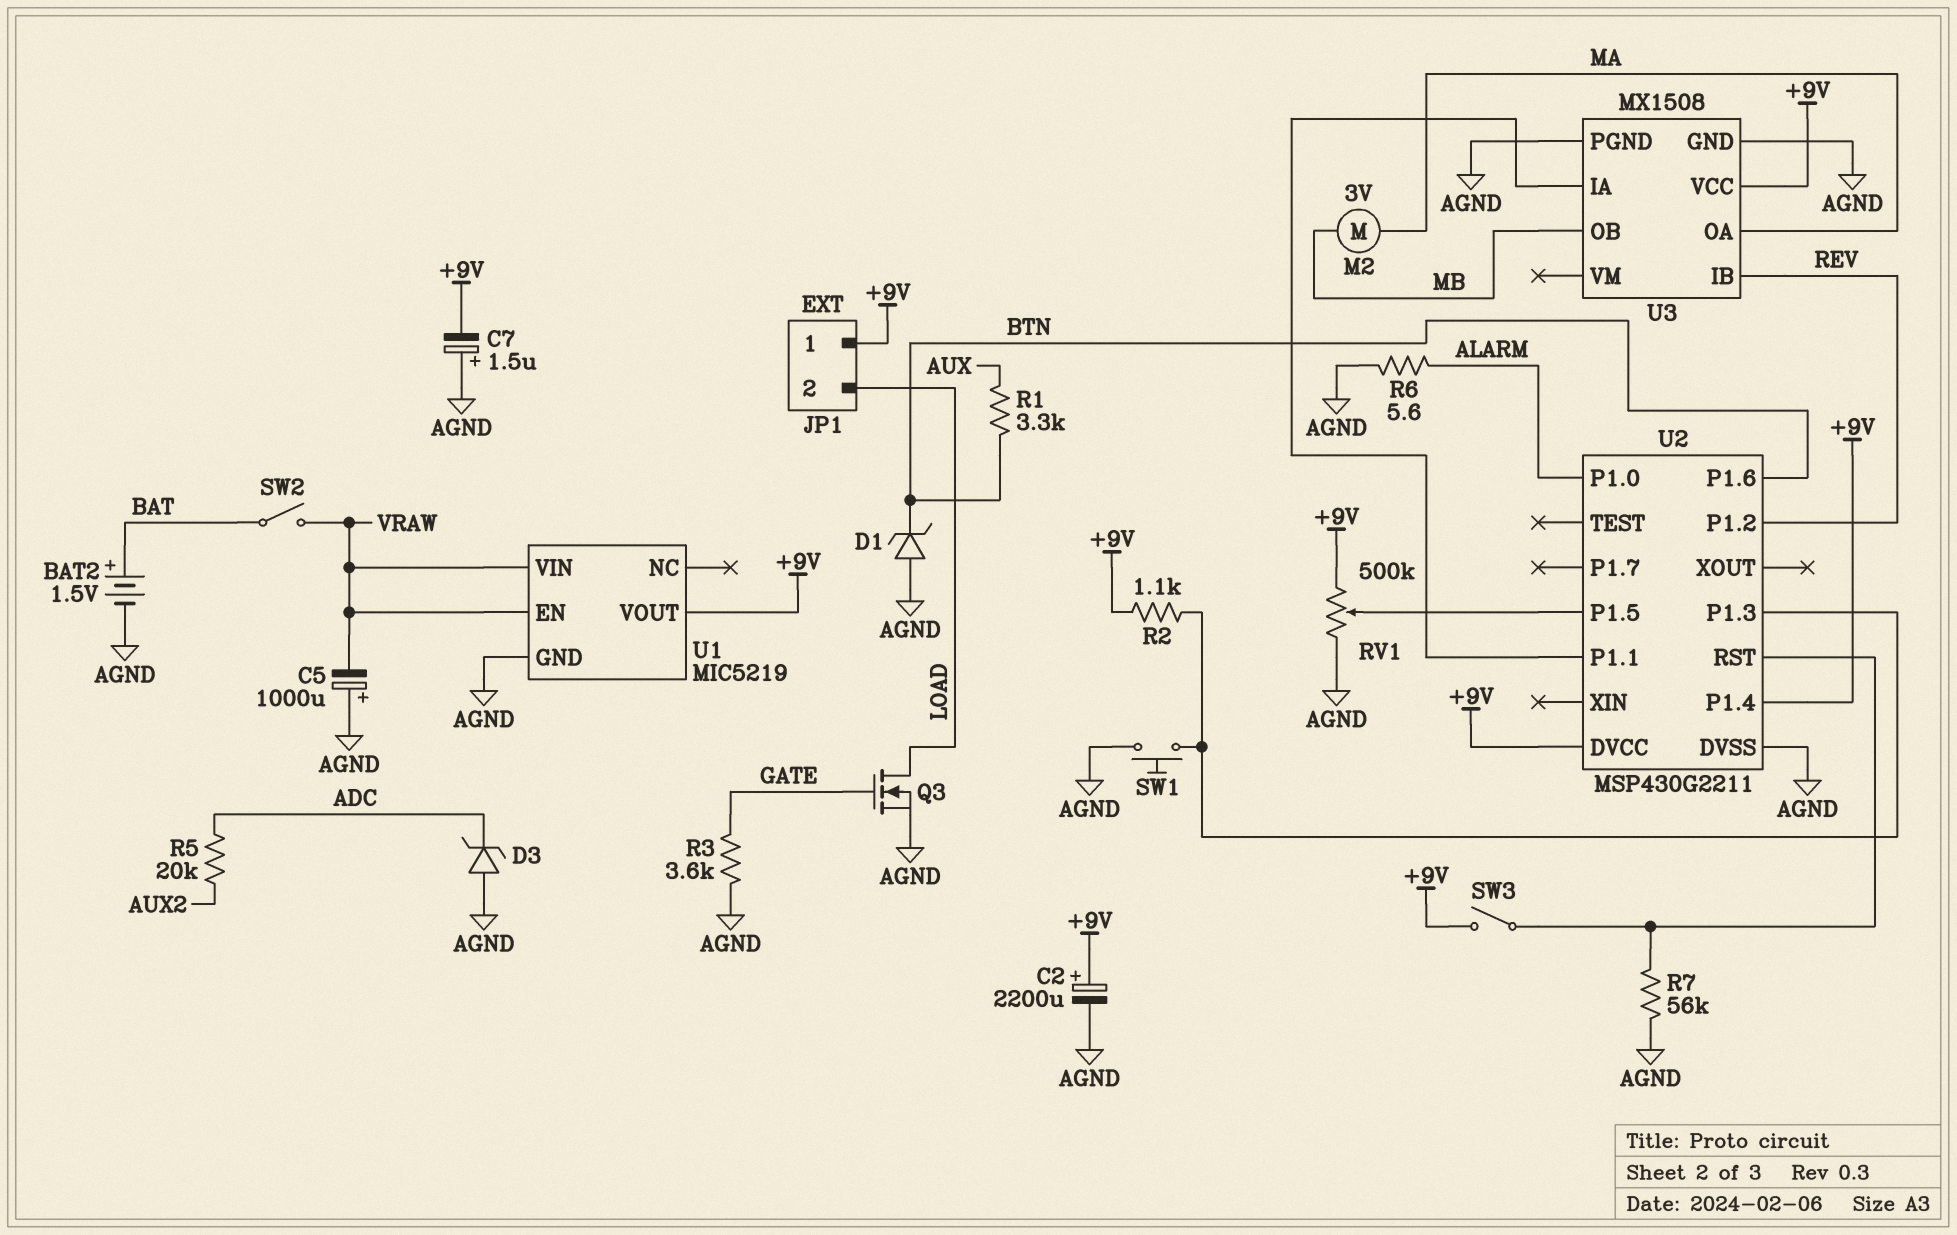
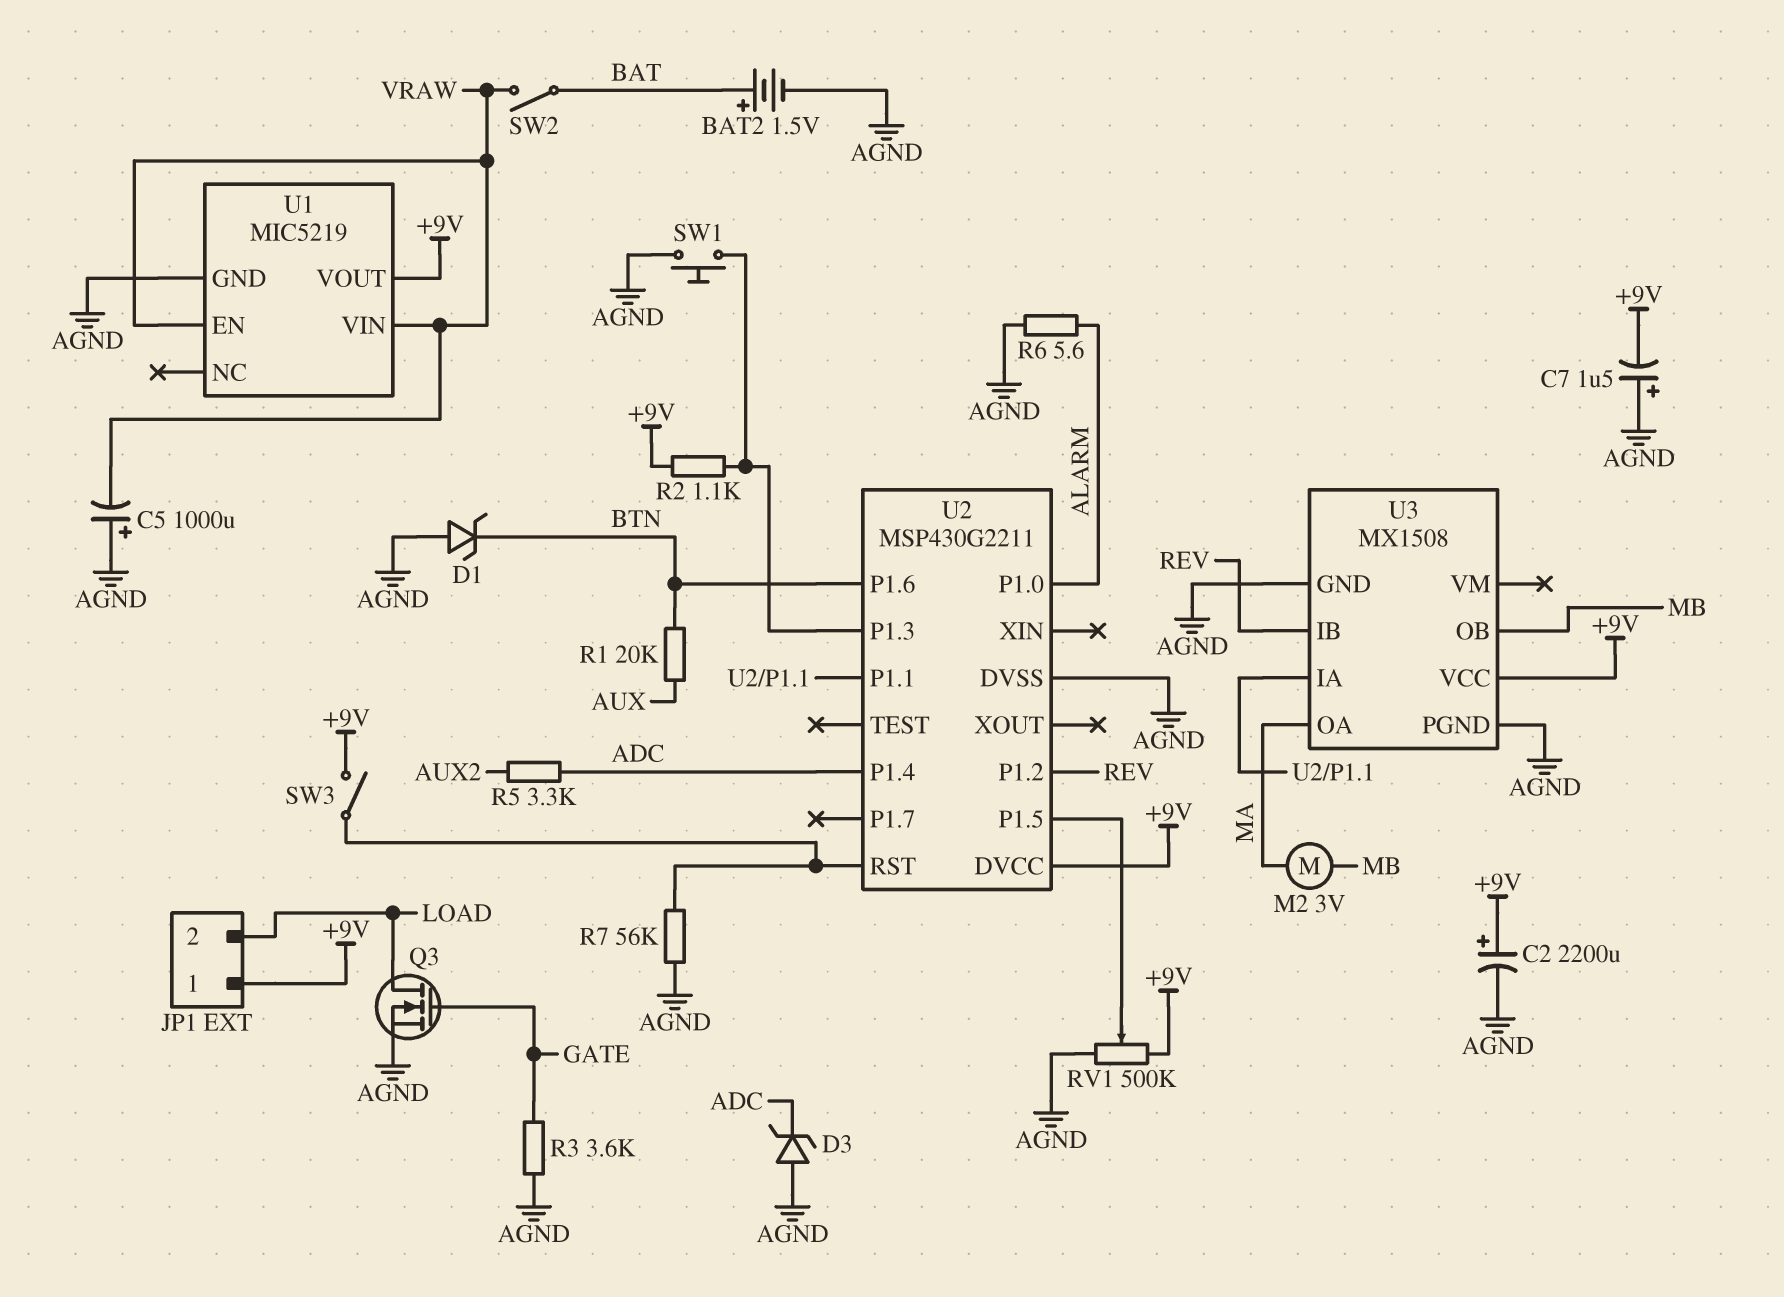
R1: 3.3k (AUX, BTN) -> 20k (AUX, BTN)
R5: 20k (ADC, AUX2) -> 3.3k (ADC, AUX2)
U2 pin P1.4: +9V -> ADC

